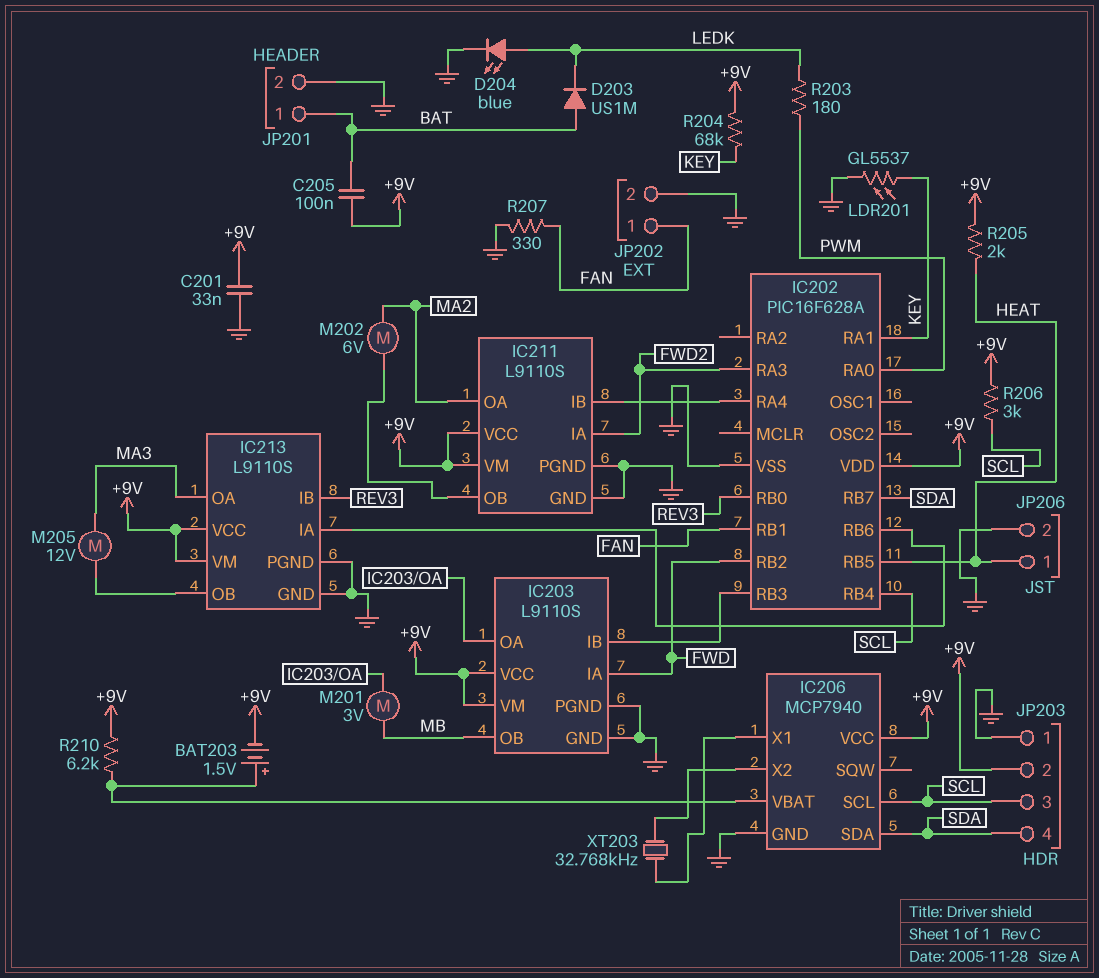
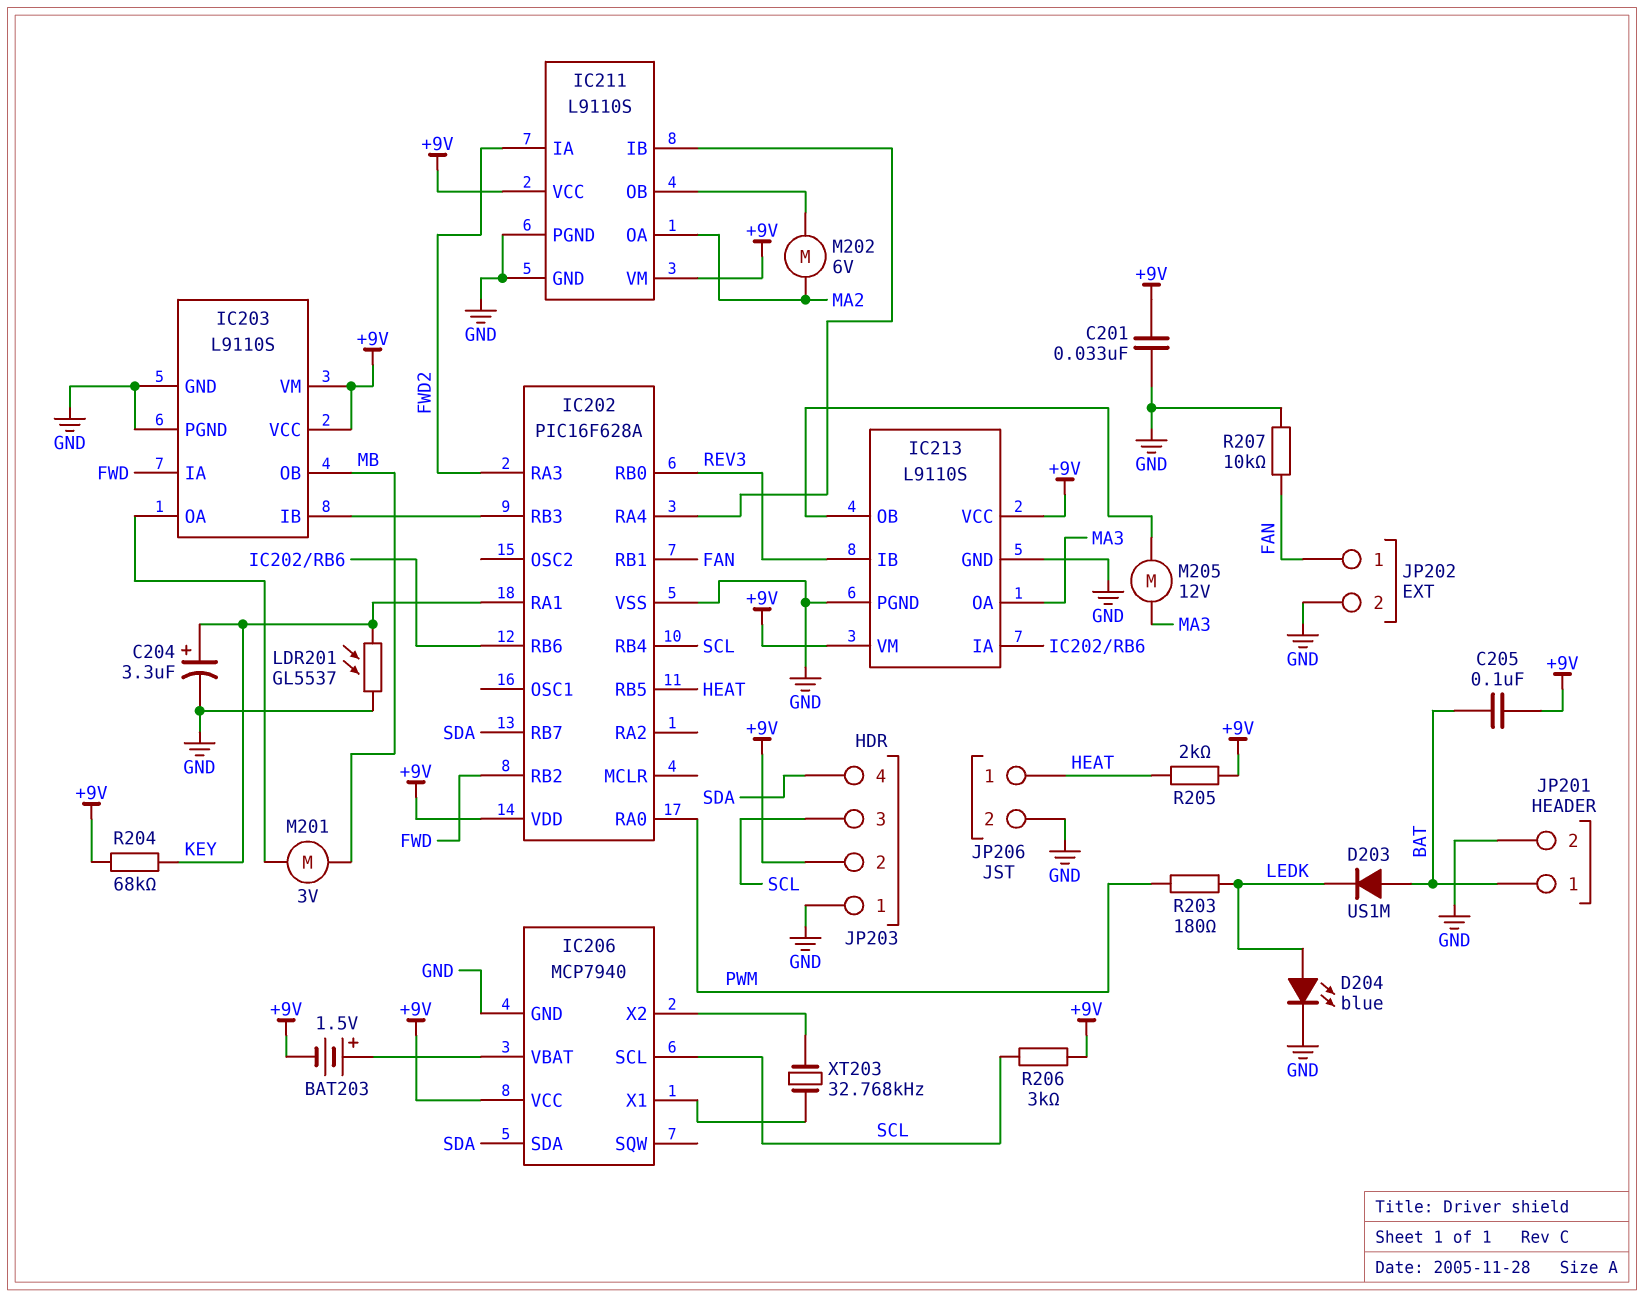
C204: none -> 3.3uF (plus KEY, minus GND)
R207: 330 (FAN, GND) -> 10k (FAN, GND)
R210: 6.2k (+9V, IC206/VBAT) -> none

